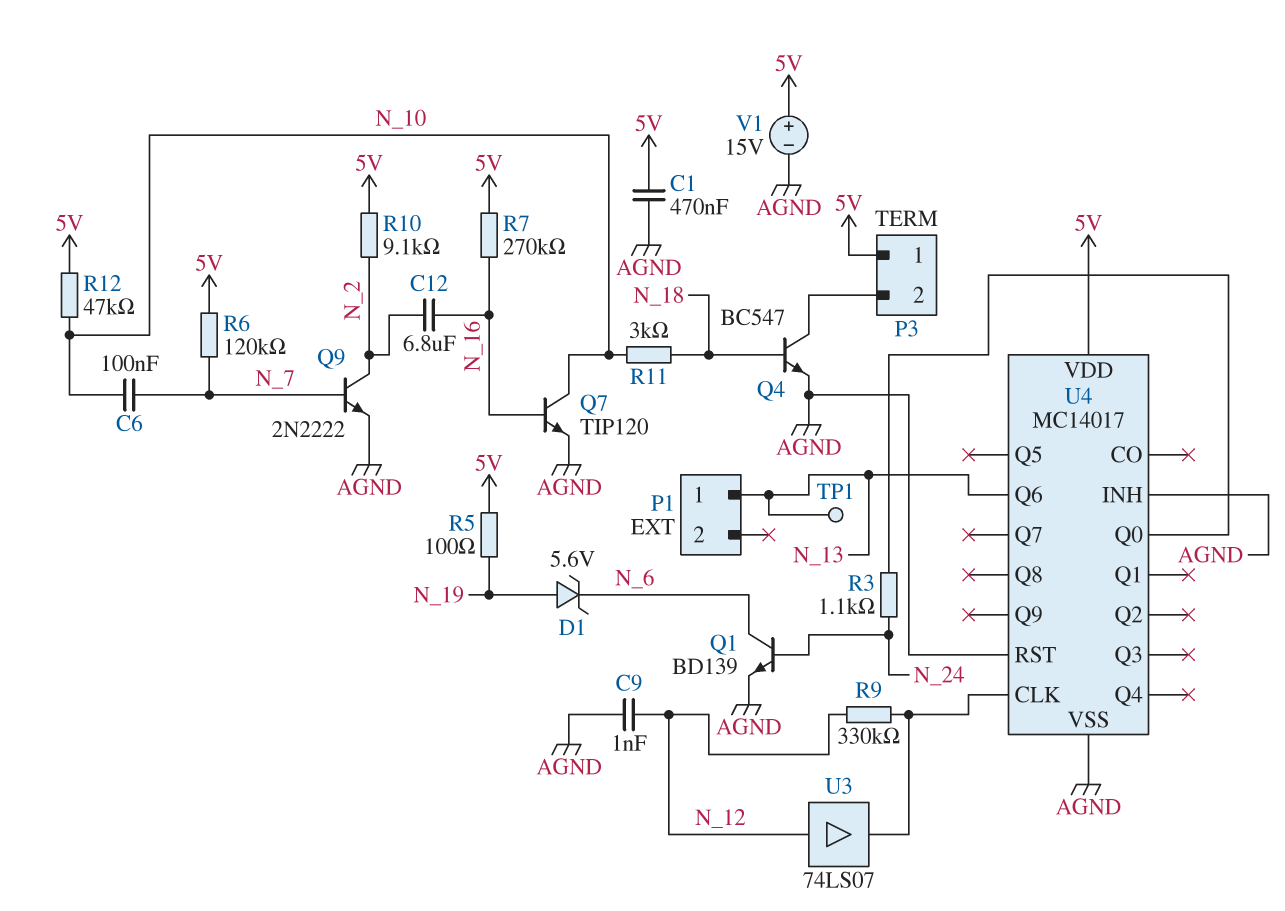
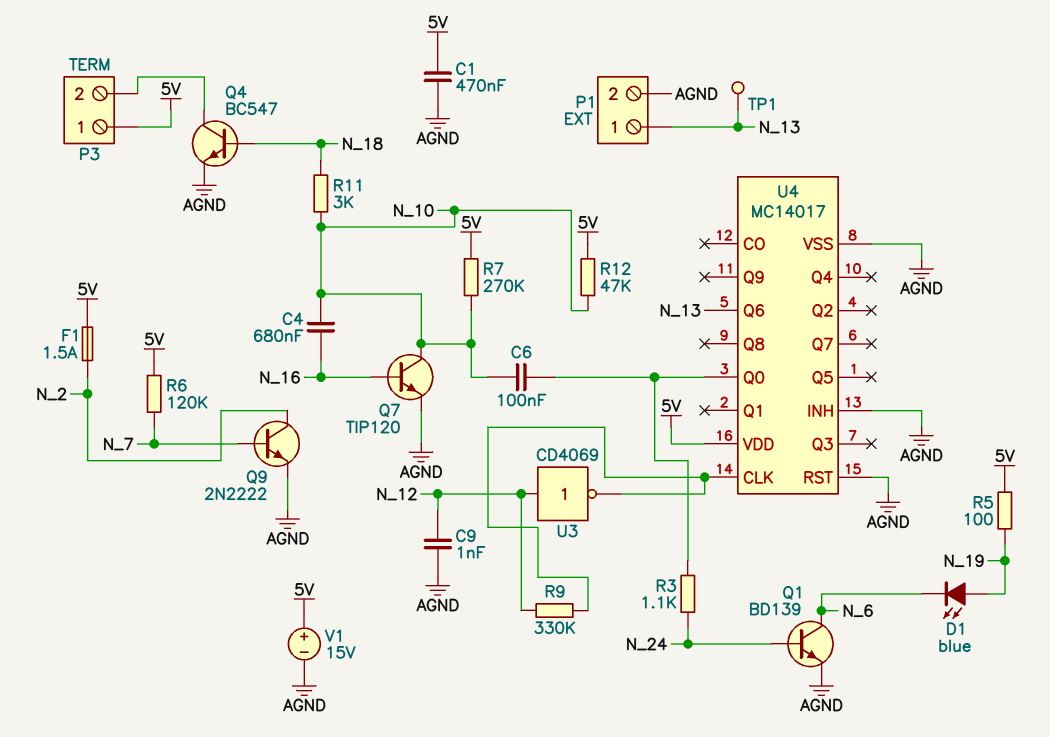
C4: none -> 680nF (N_10, N_16)
C6: 100nF (N_7, N_10) -> 100nF (N_10, U4/Q0)
C12: 6.8uF (N_2, N_16) -> none
D1: zener 5.6V (A N_19, K N_6) -> LED blue (A N_19, K N_6)
F1: none -> 1.5A (5V, N_2)
P1 pin 2: none -> AGND
R7: 270k (5V, N_16) -> 270k (5V, N_10)
R10: 9.1k (5V, N_2) -> none
U3: buffer 74LS07 (in N_12, out U4/CLK) -> NOT CD4069 (in N_12, out U4/CLK)

